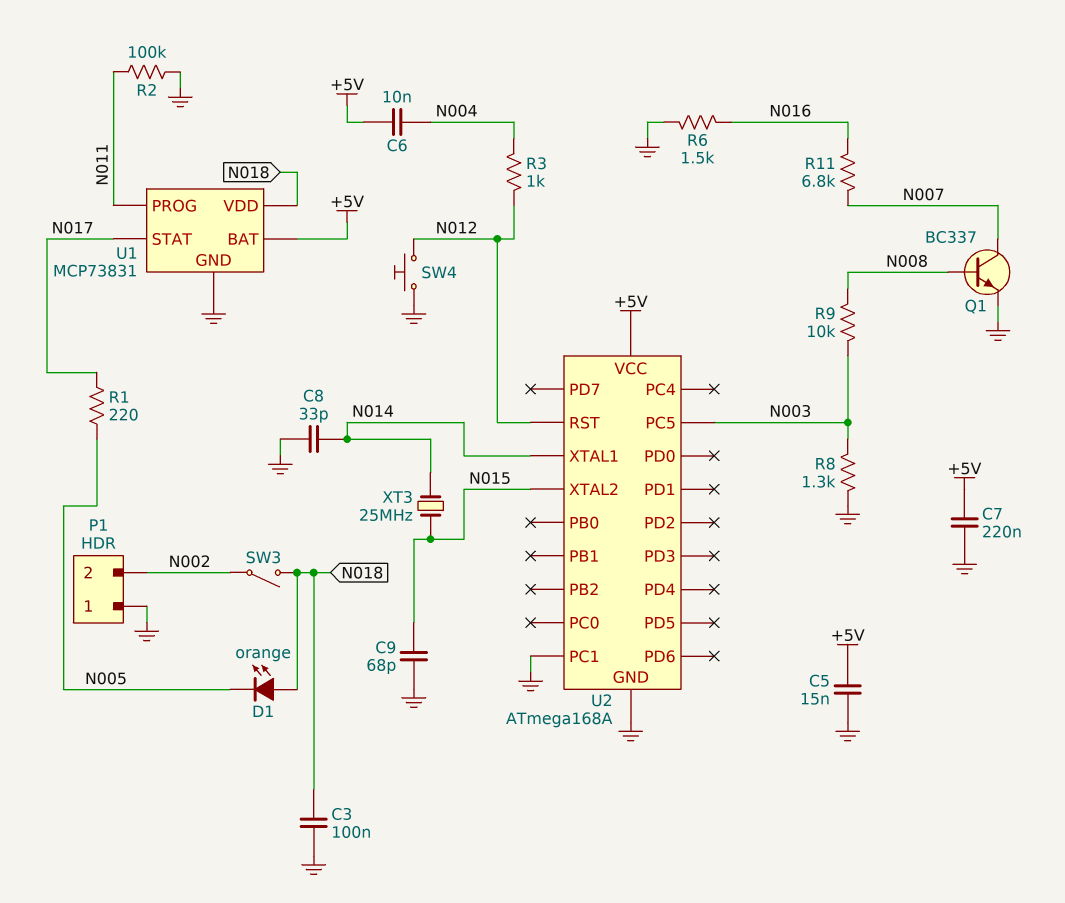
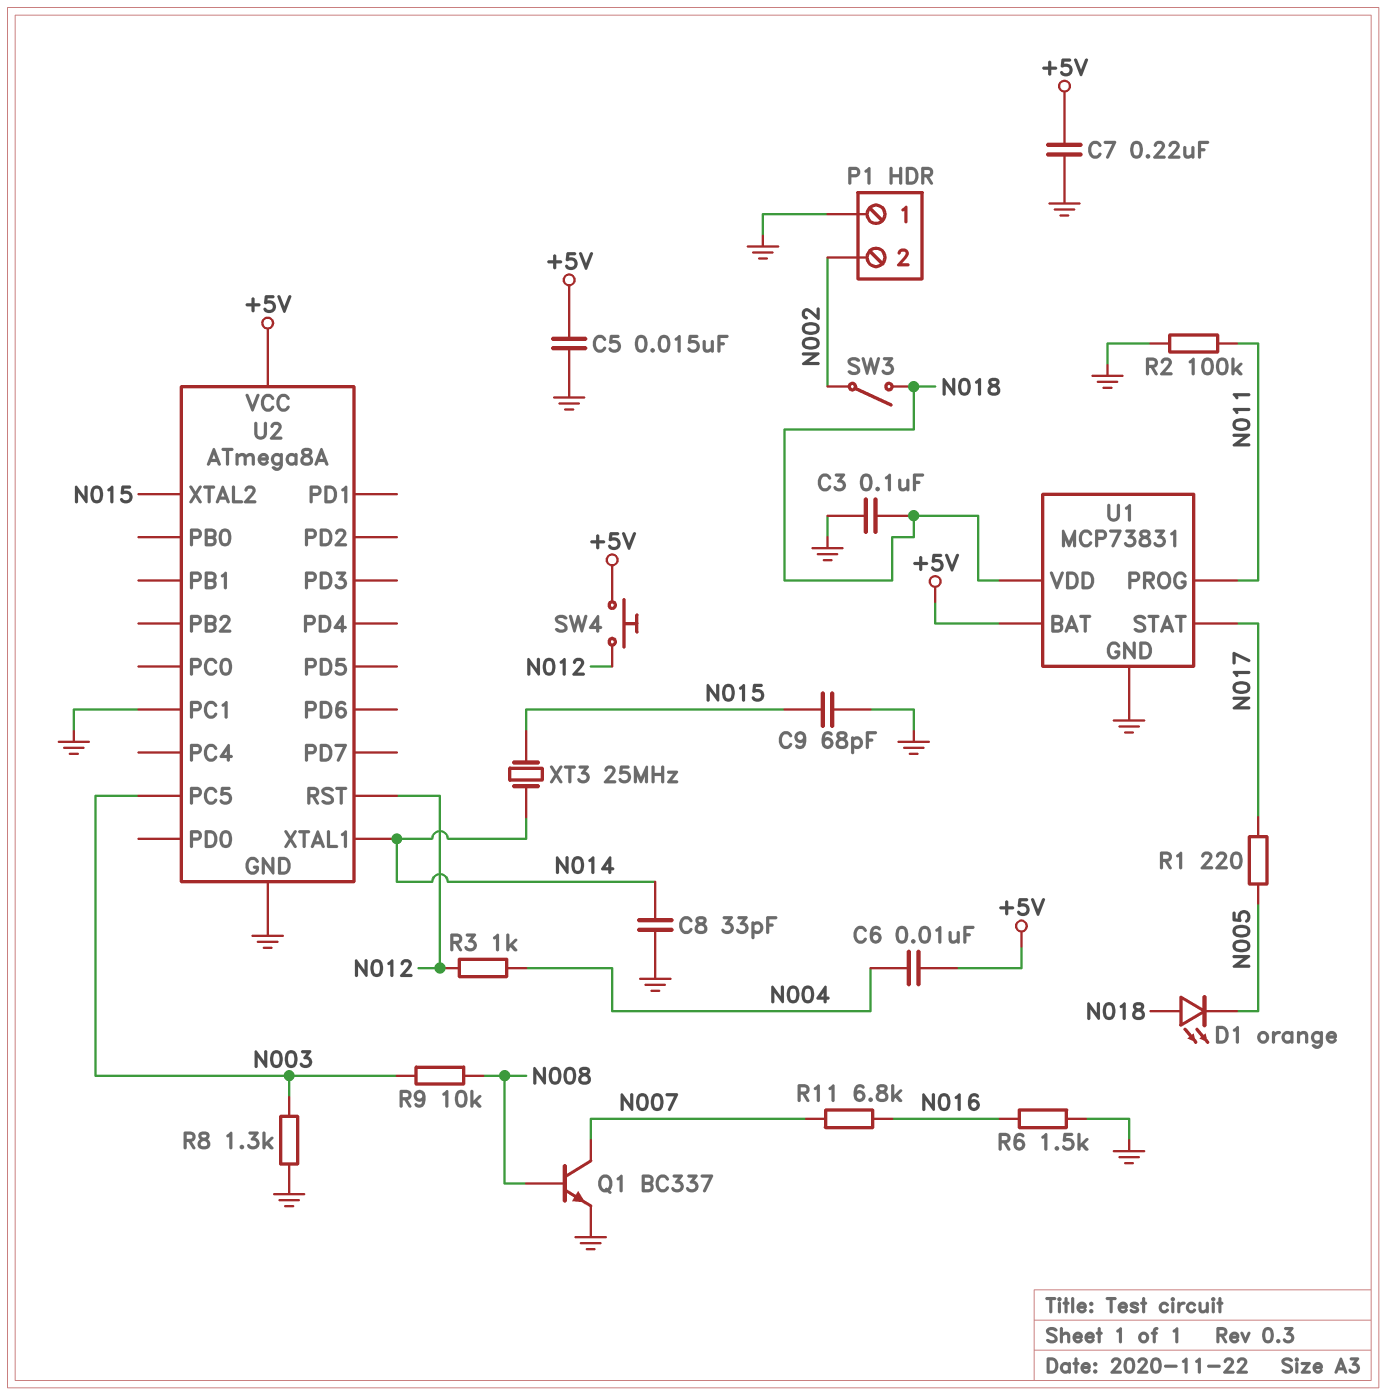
SW4: button (GND, N012) -> button (+5V, N012)
U2: ATmega168A -> ATmega8A

